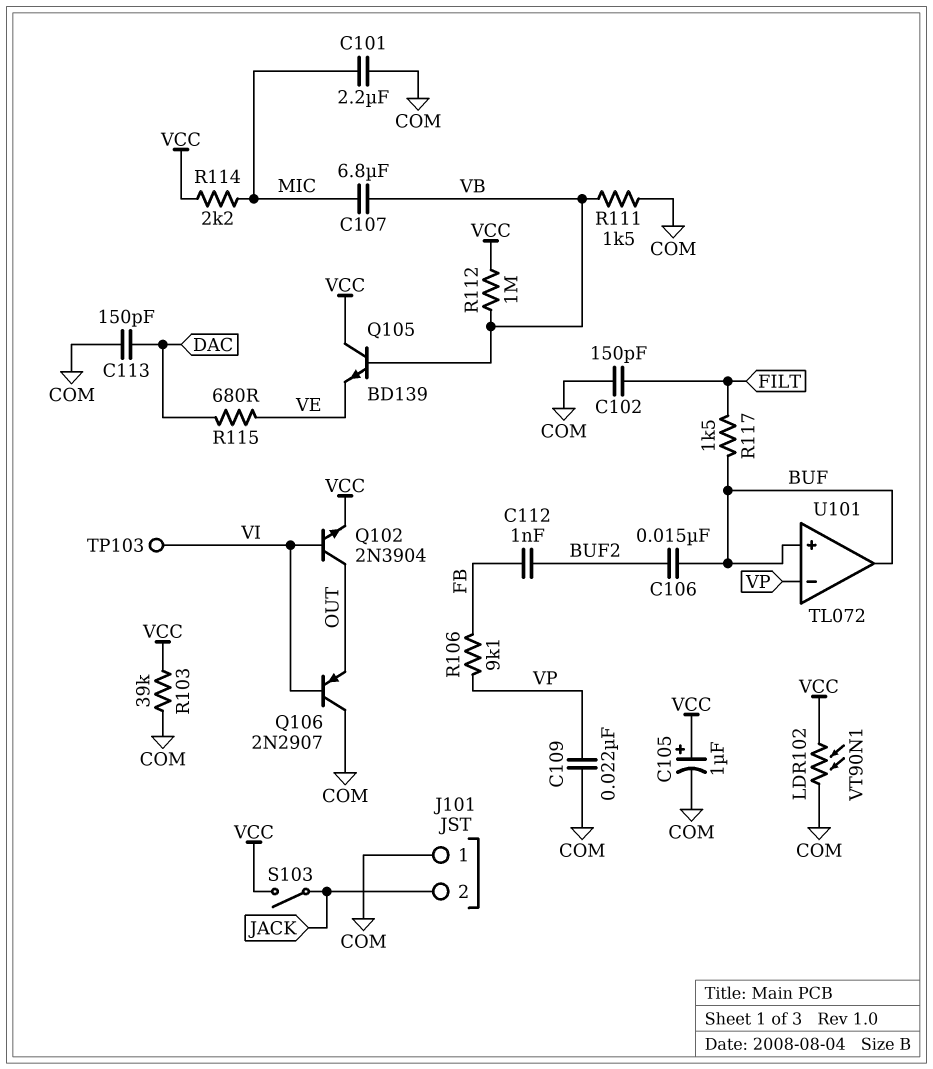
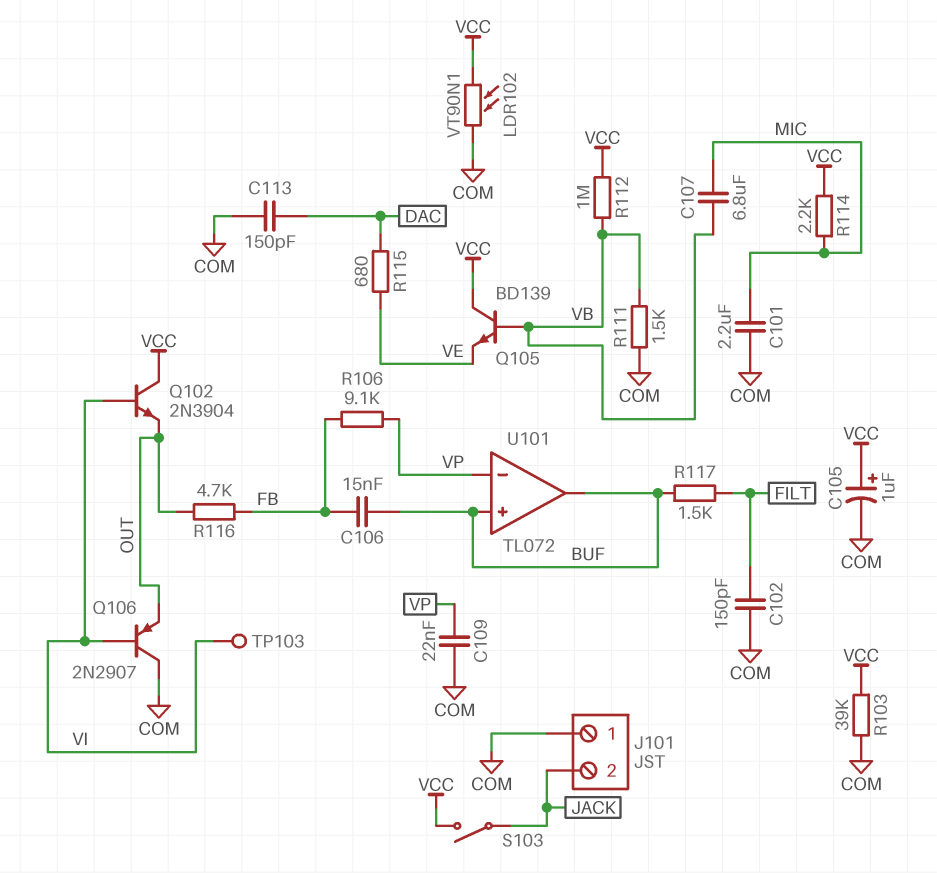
C106: 15nF (BUF, BUF2) -> 15nF (BUF, FB)
C112: 1nF (BUF2, FB) -> none
Q102: NPN 2N3904 (B VI, C OUT, E VCC) -> NPN 2N3904 (B VI, C VCC, E OUT)
R116: none -> 4.7k (FB, OUT)

